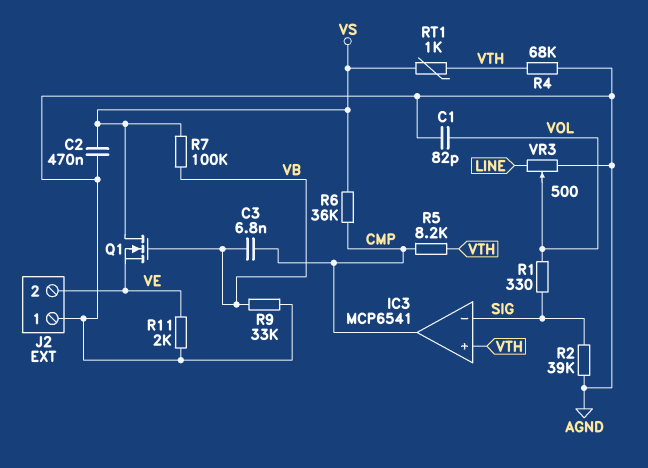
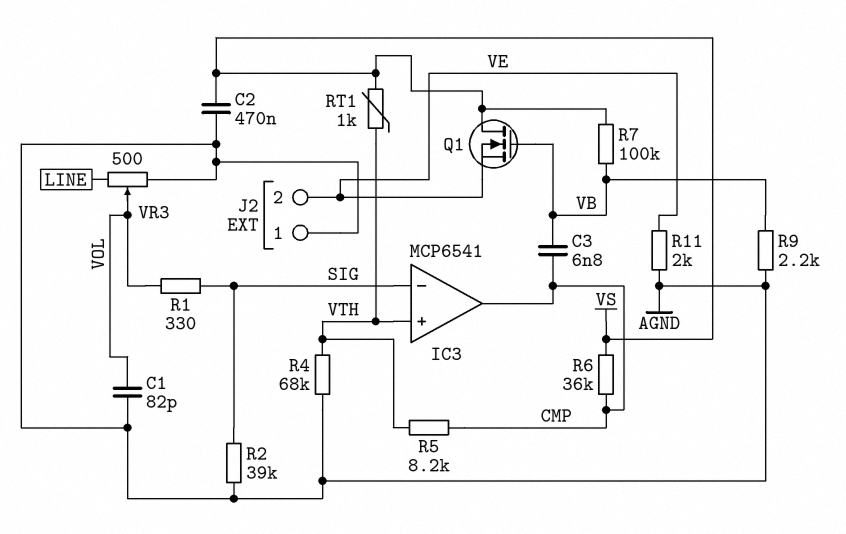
R9: 33k (AGND, VB) -> 2.2k (AGND, VB)

